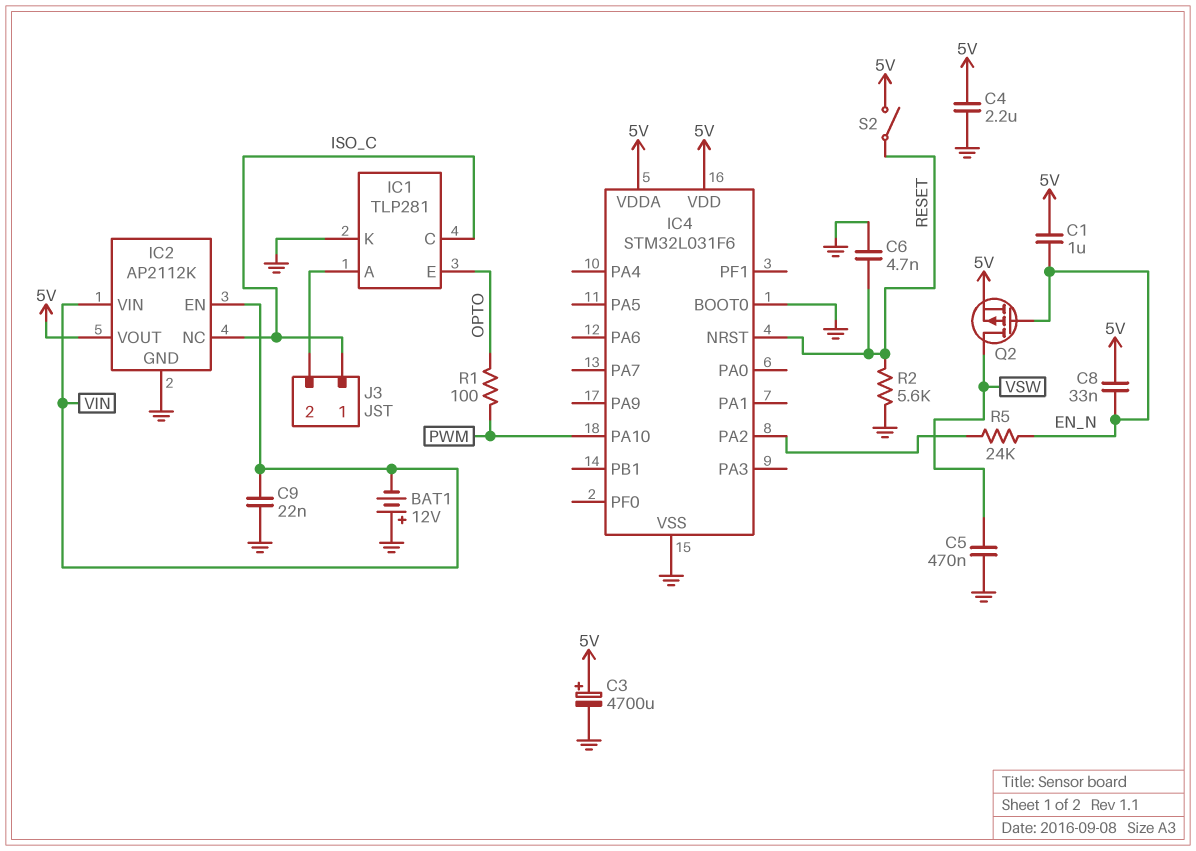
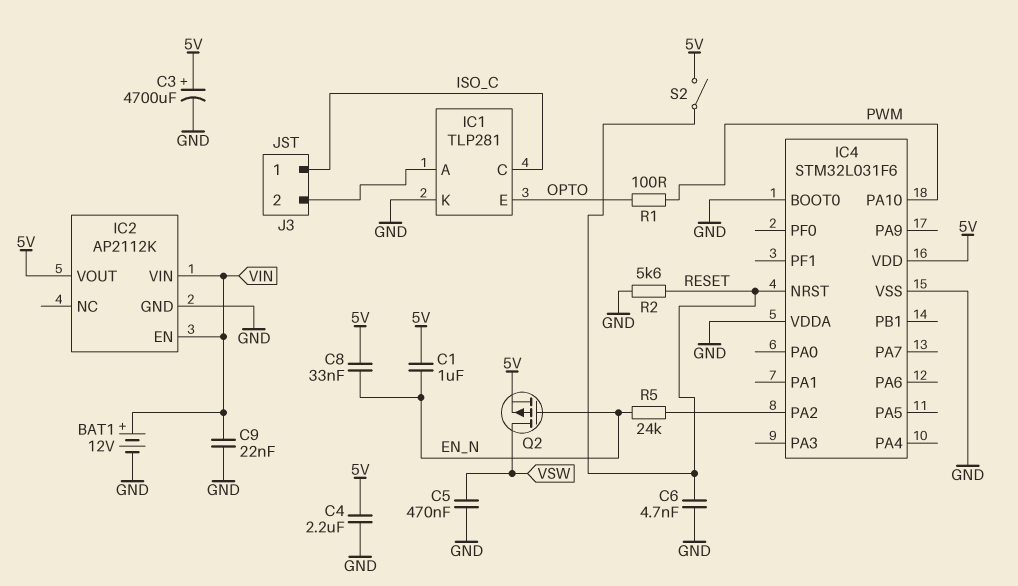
BAT1: 12V (plus GND, minus VIN) -> 12V (plus VIN, minus GND)
IC2 pin NC: ISO_C -> none
IC4 pin VDDA: 5V -> GND

